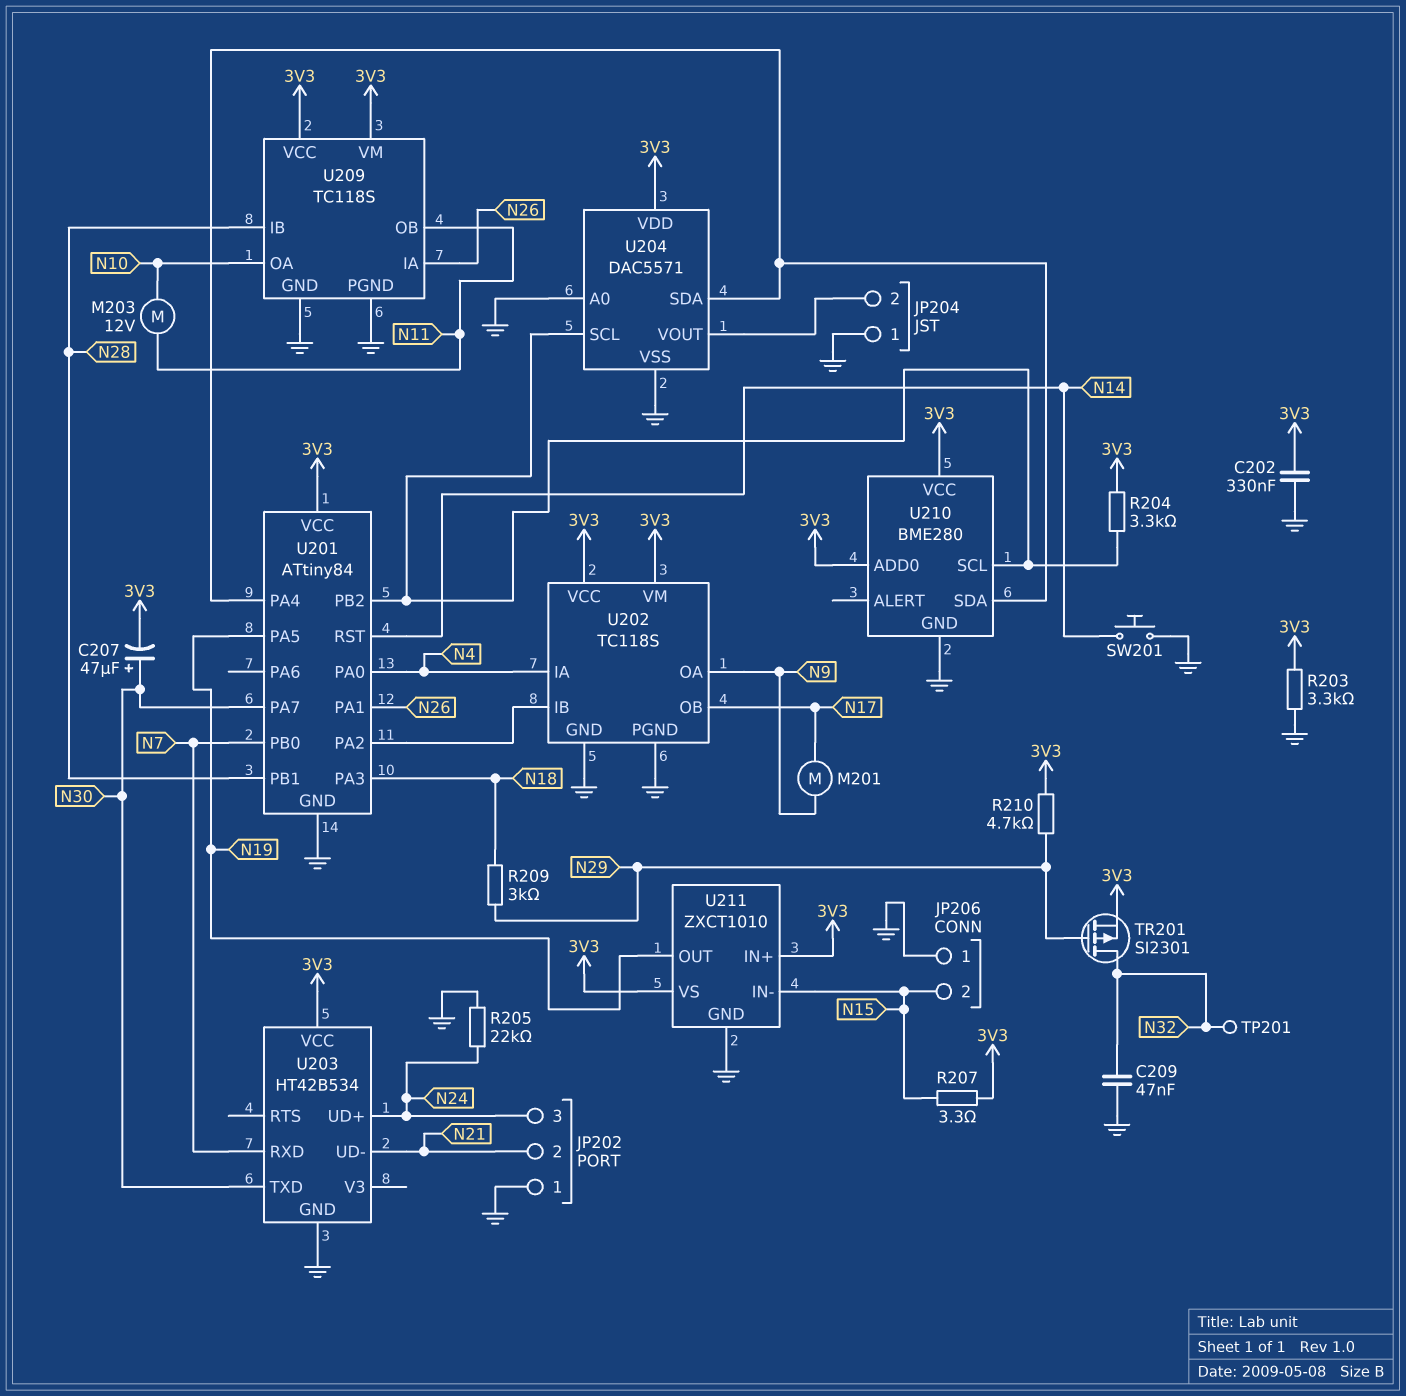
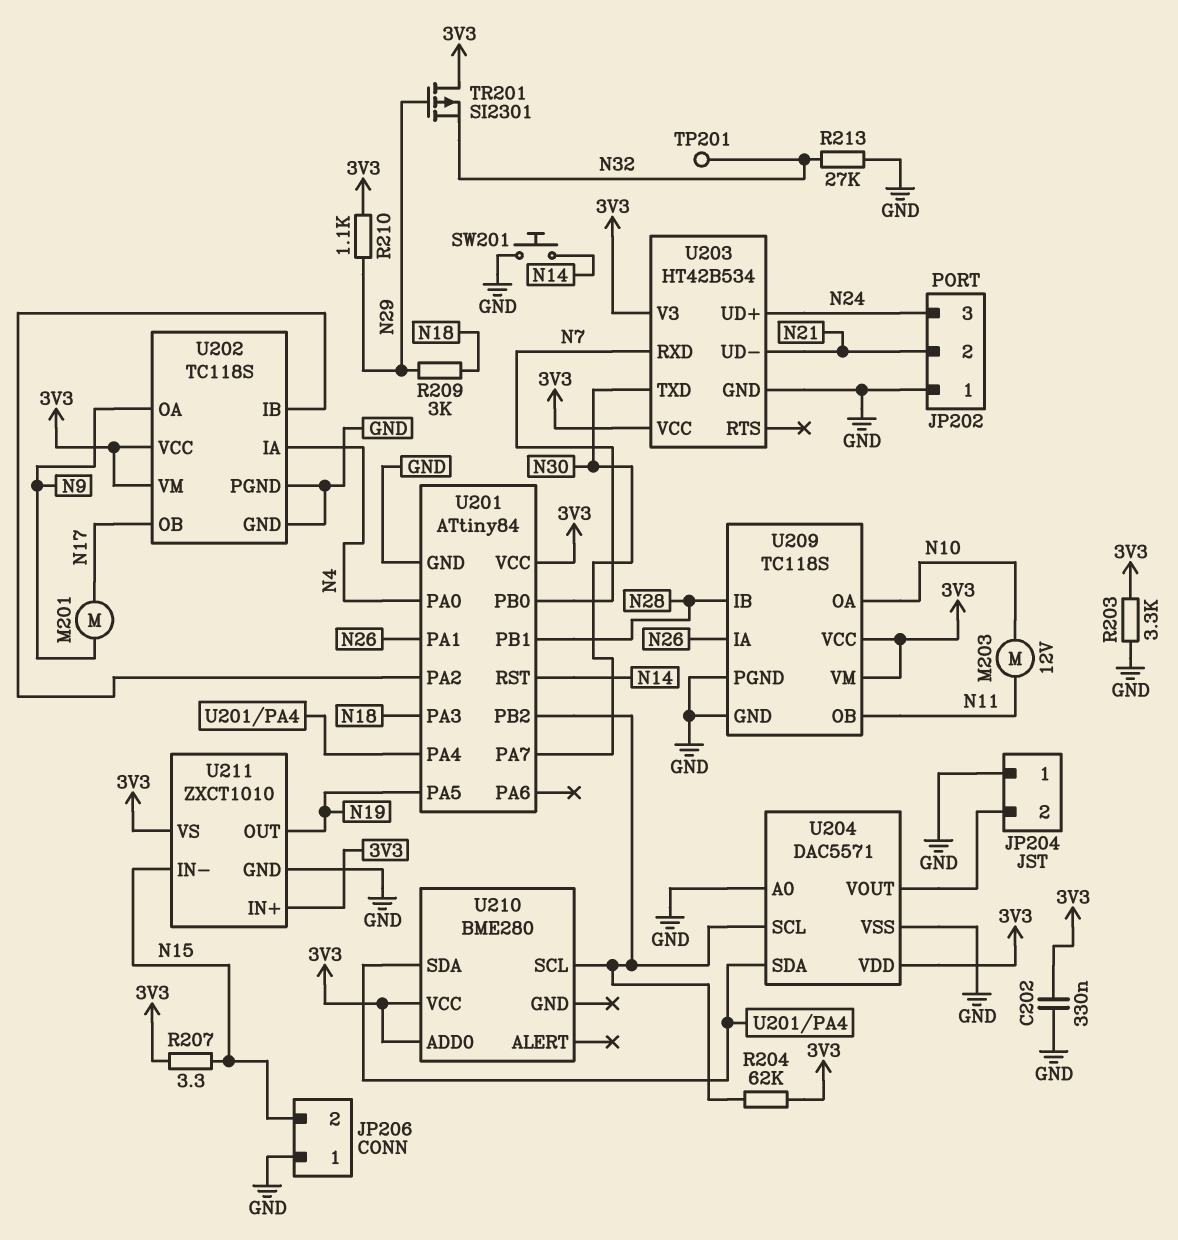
C207: 47uF (plus N30, minus 3V3) -> none
C209: 47nF (GND, N32) -> none
R204: 3.3k (3V3, U201/PB2) -> 62k (3V3, U201/PB2)
R205: 22k (GND, N24) -> none
R210: 4.7k (3V3, N29) -> 1.1k (3V3, N29)
R213: none -> 27k (GND, N32)
TR201: PMOS SI2301 (G N29, D N32, S 3V3) -> PMOS SI2301 (G N29, D 3V3, S N32)
U203 pin V3: none -> 3V3
U210 pin GND: GND -> none

